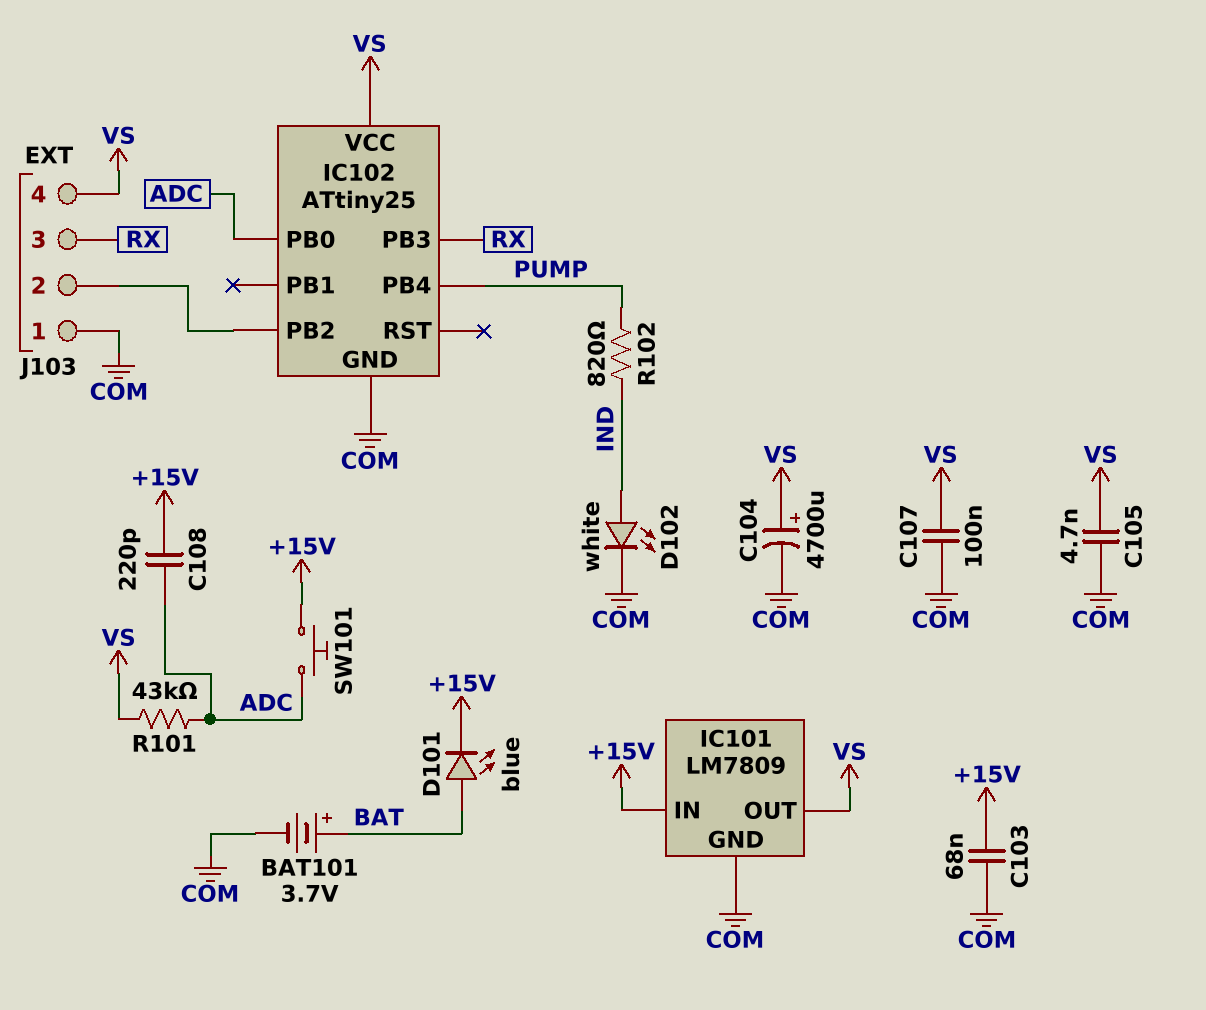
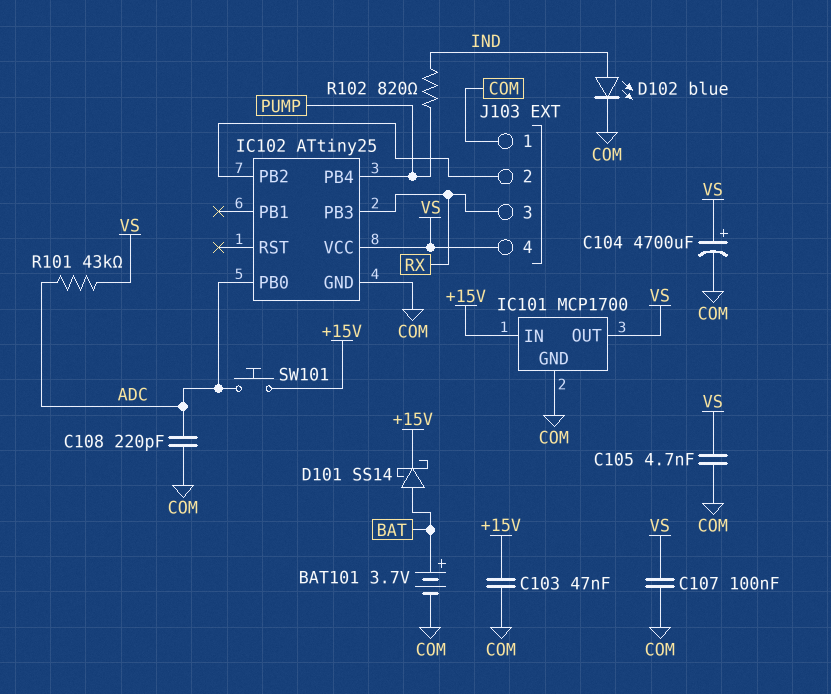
C103: 68nF (+15V, COM) -> 47nF (+15V, COM)
C108: 220pF (+15V, ADC) -> 220pF (ADC, COM)
D101: LED blue (A BAT, K +15V) -> schottky SS14 (A BAT, K +15V)
D102: LED white (A IND, K COM) -> LED blue (A IND, K COM)
IC101: LM7809 -> MCP1700

